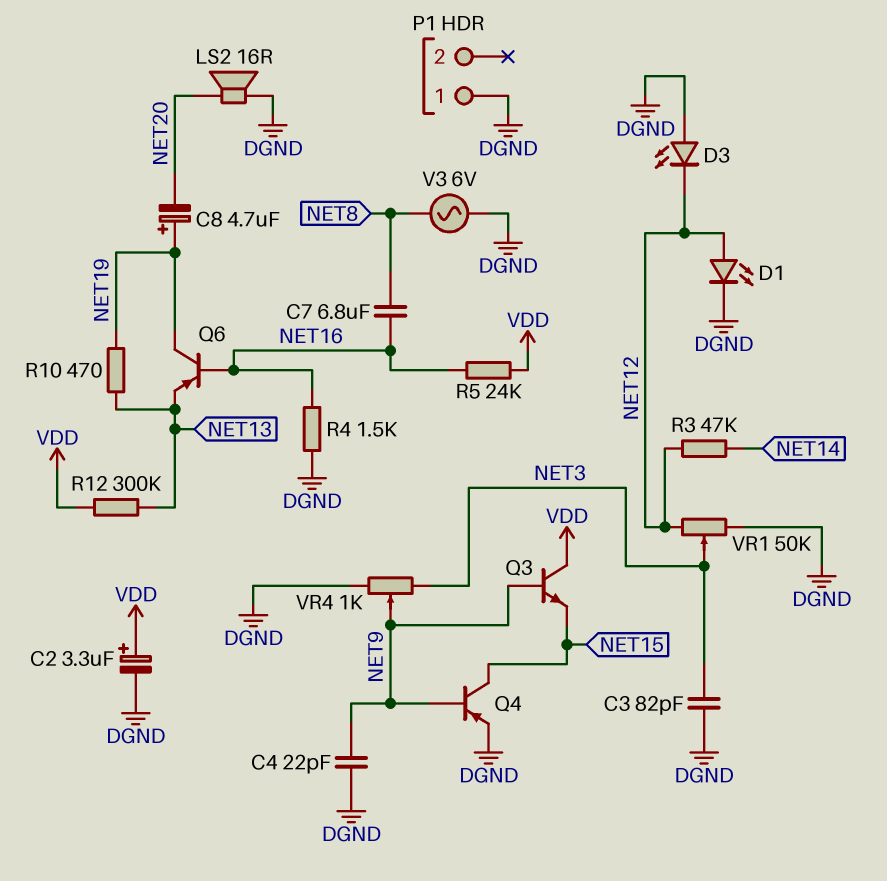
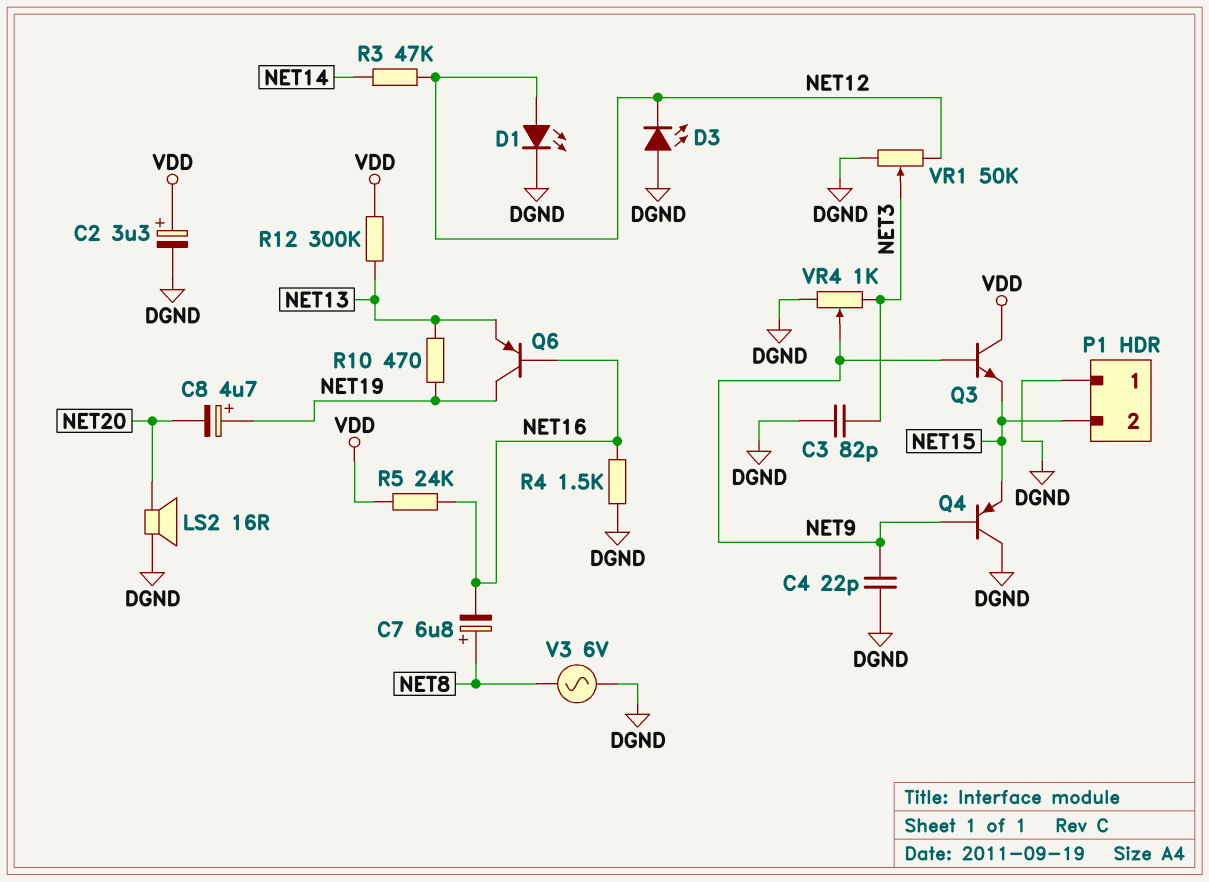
C7: 6.8uF (NET8, NET16) -> 6.8uF (plus NET8, minus NET16)
P1 pin 2: none -> NET15
Q4: PNP (B NET9, C NET15, E DGND) -> PNP (B NET9, C DGND, E NET15)

